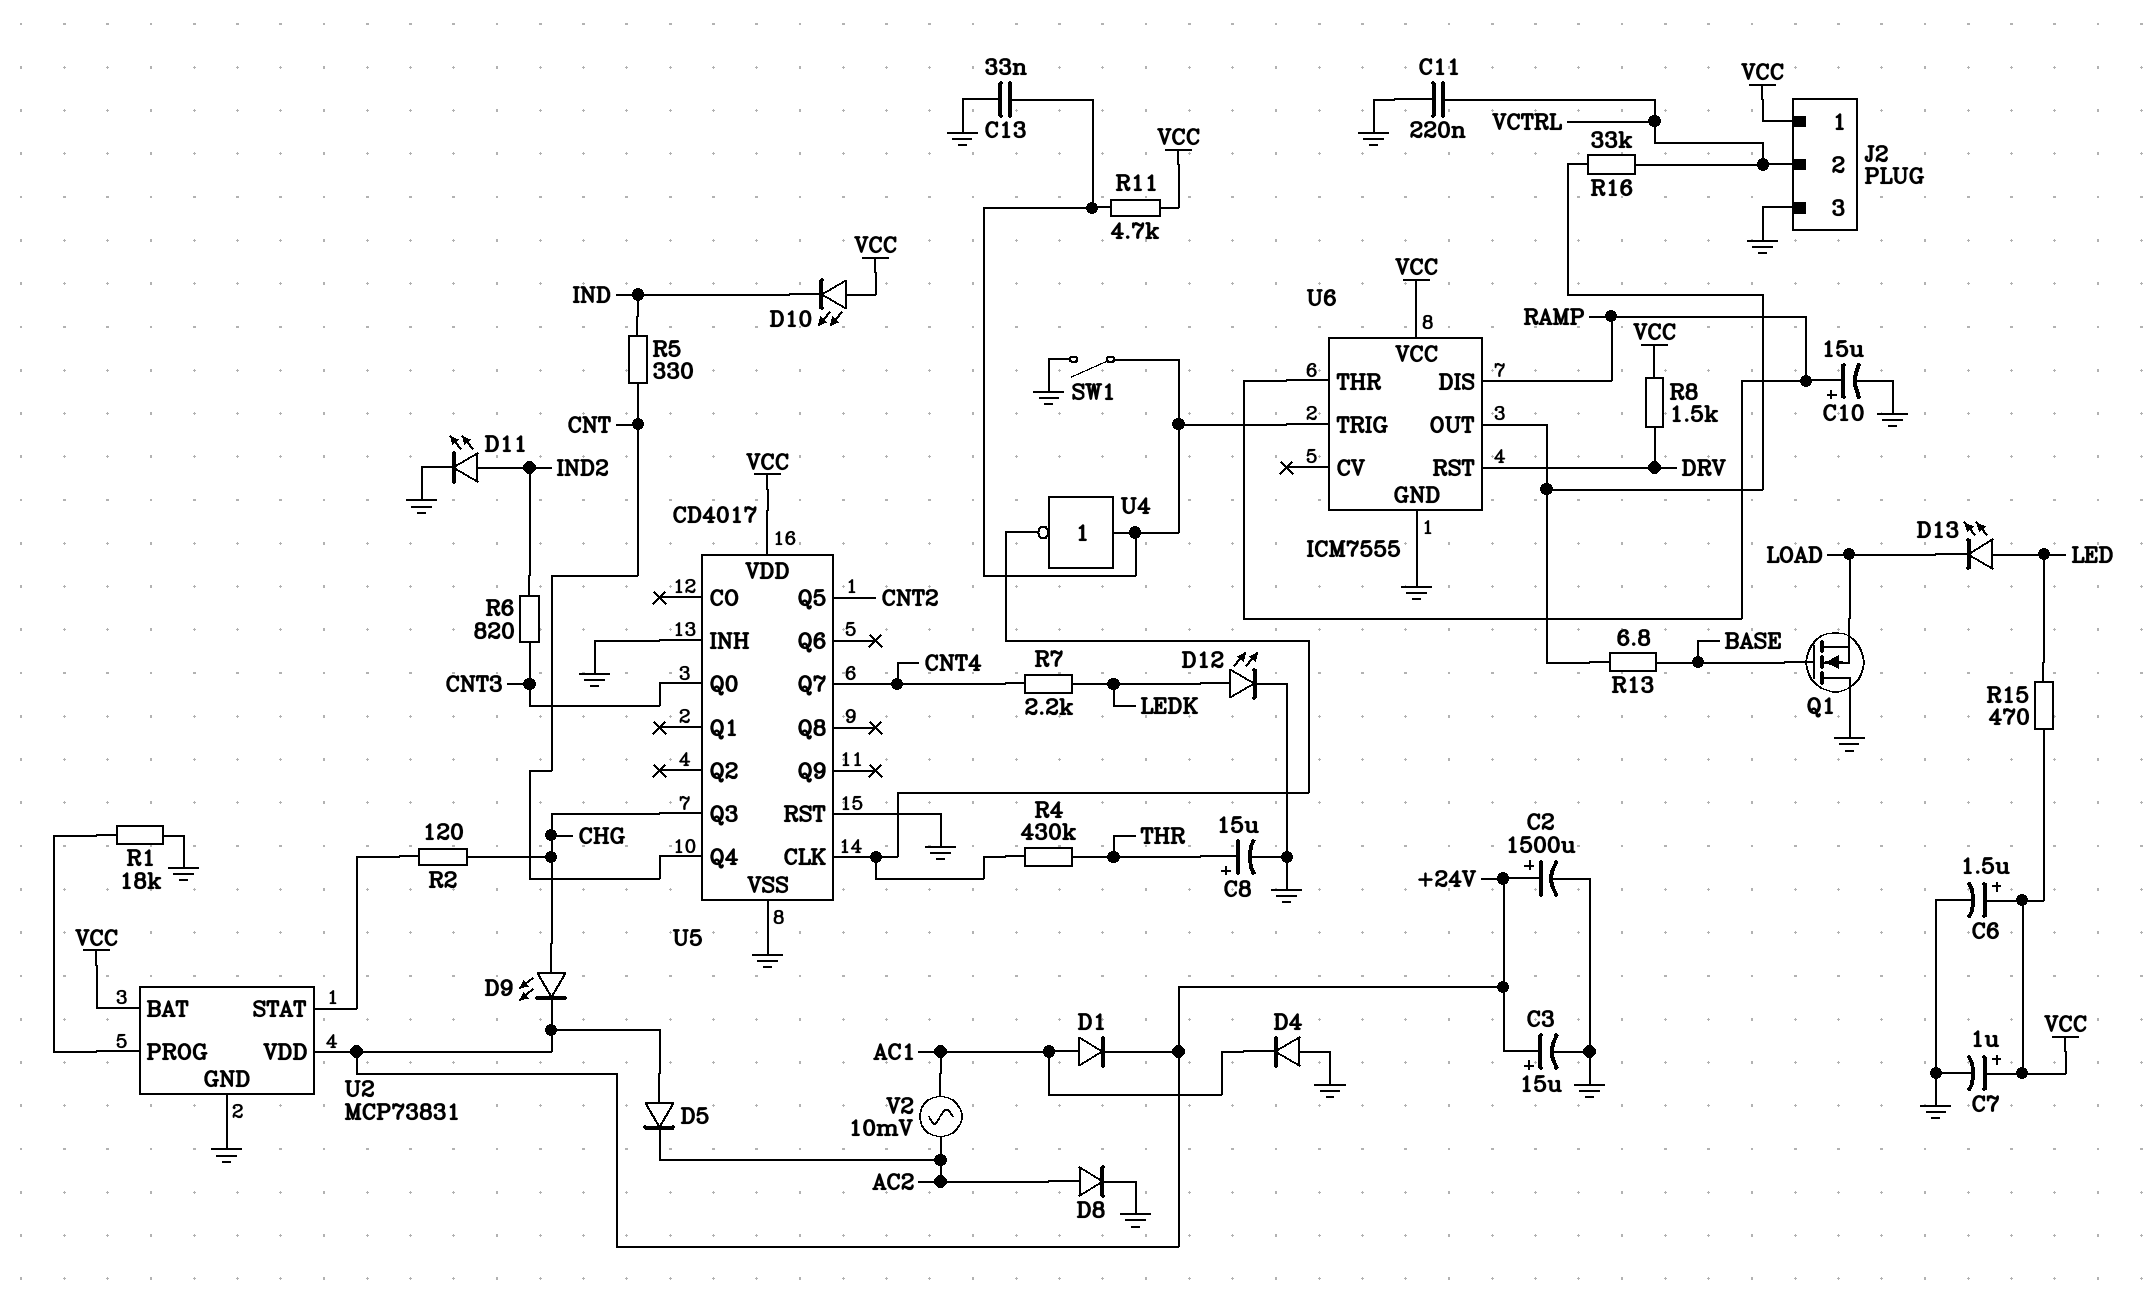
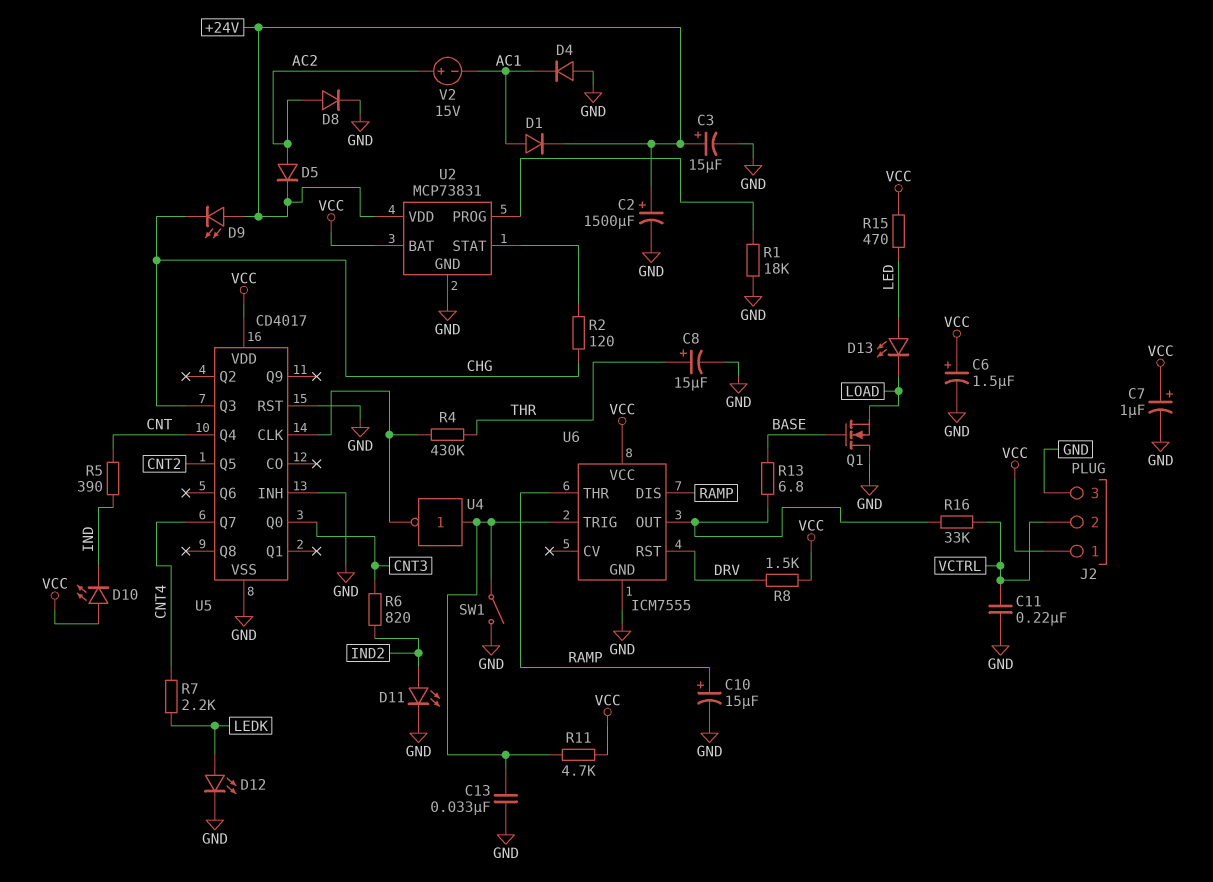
D5: diode (A +24V, K AC2) -> diode (A AC2, K +24V)
D9: LED (A CHG, K +24V) -> LED (A +24V, K CHG)
R5: 330 (CNT, IND) -> 390 (CNT, IND)
V2: AC 10mV (AC1, AC2) -> 15V (plus AC2, minus AC1)

